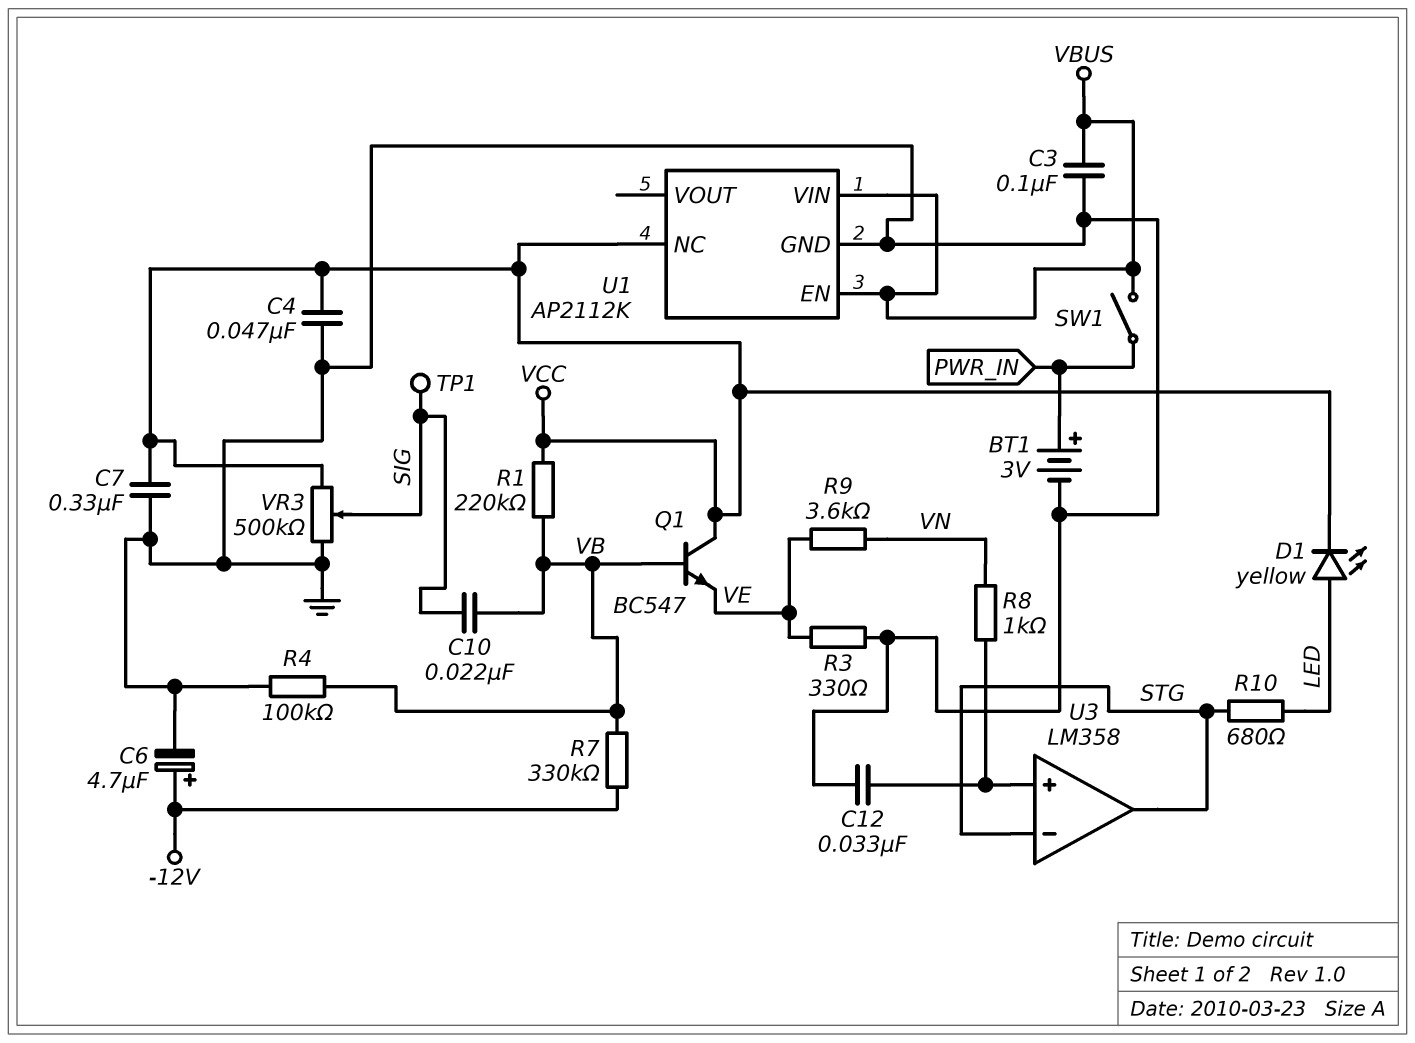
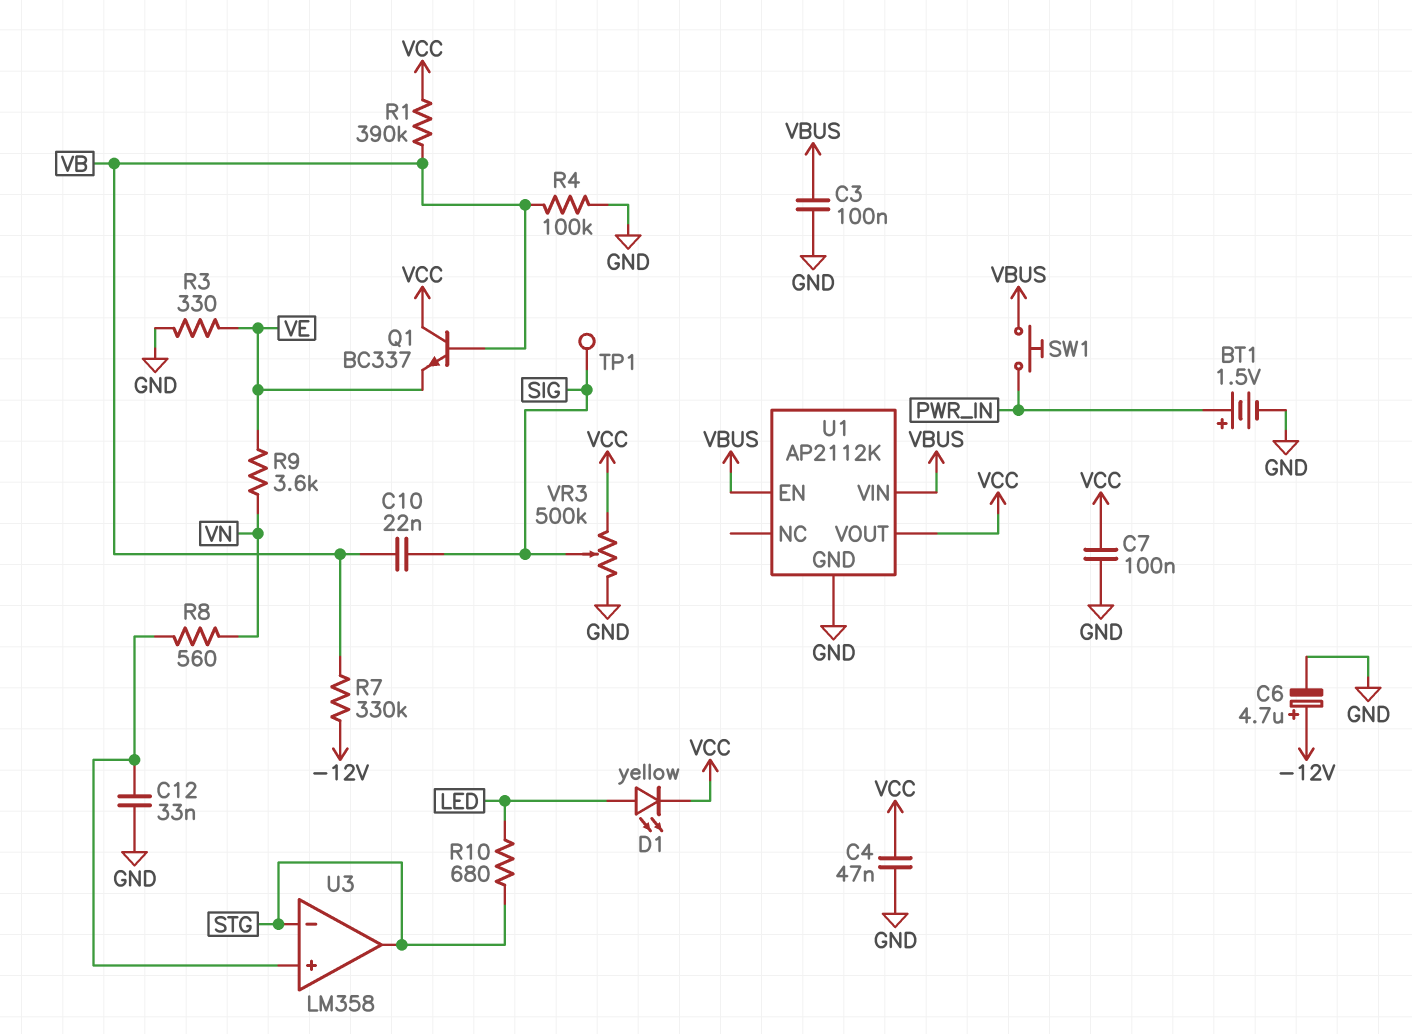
BT1: 3V (plus PWR_IN, minus GND) -> 1.5V (plus PWR_IN, minus GND)
C7: 330nF (GND, VCC) -> 100nF (GND, VCC)
Q1: NPN BC547 (B VB, C VCC, E VE) -> NPN BC337 (B VB, C VCC, E VE)
R1: 220k (VB, VCC) -> 390k (VB, VCC)
R8: 1k (U3/in+, VN) -> 560 (U3/in+, VN)
SW1: switch (PWR_IN, VBUS) -> button (PWR_IN, VBUS)
U1 pin NC: VCC -> none
U1 pin VOUT: none -> VCC

